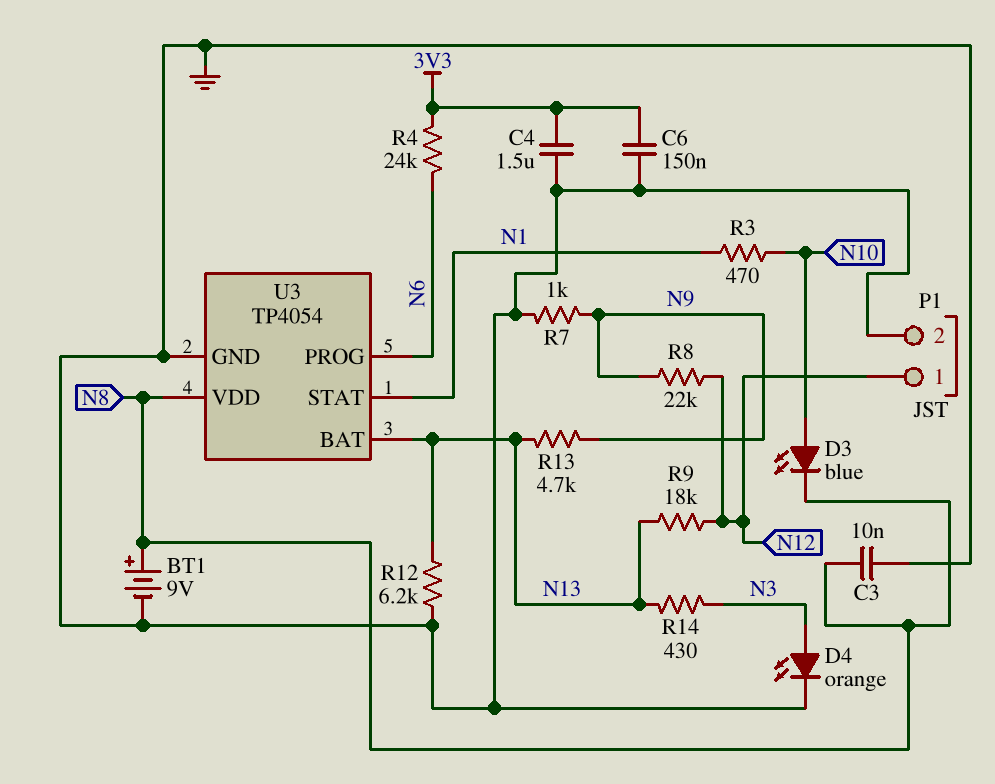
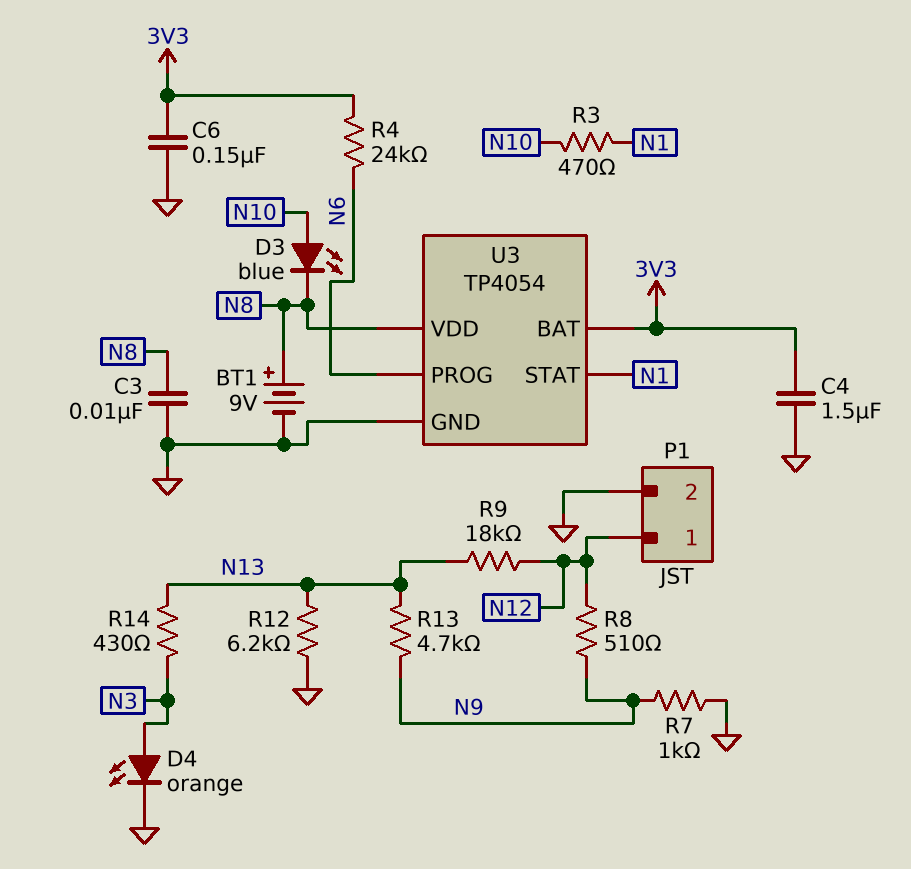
R8: 22k (N9, N12) -> 510 (N9, N12)
U3 pin BAT: N13 -> 3V3

